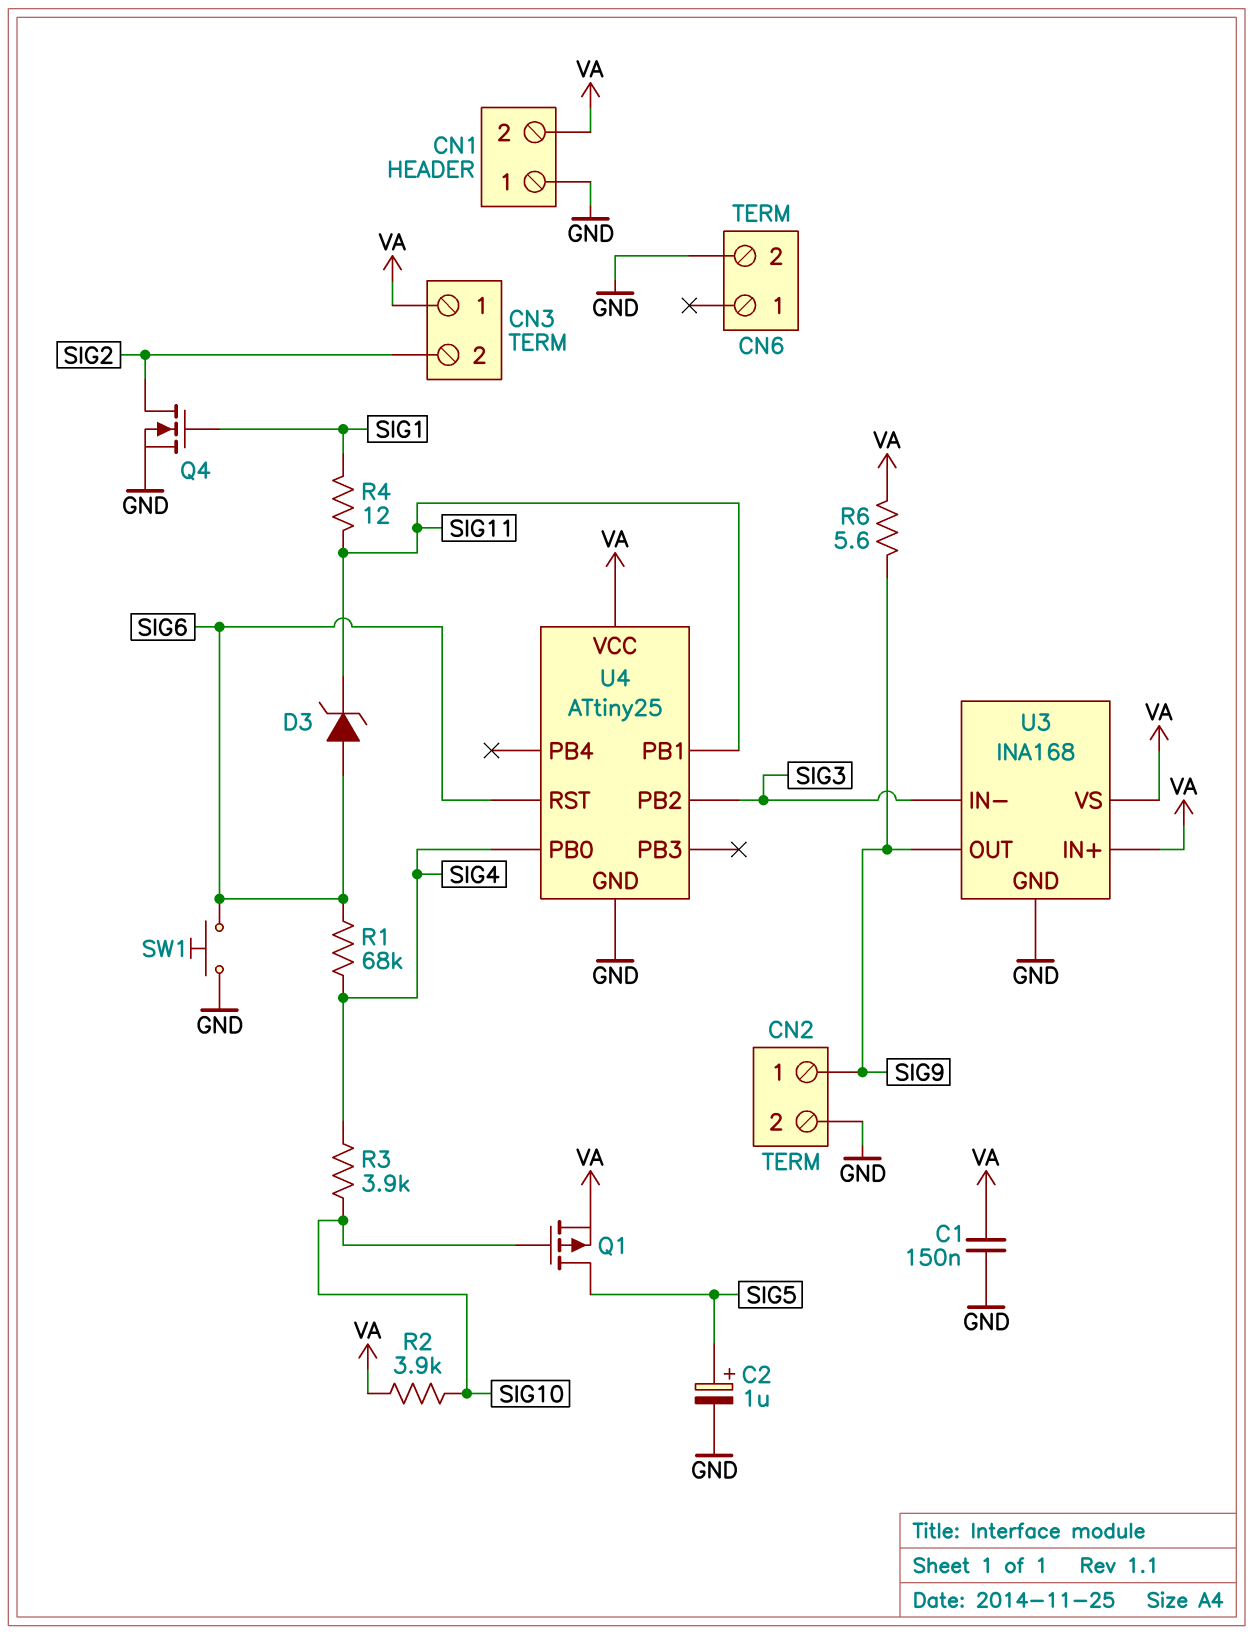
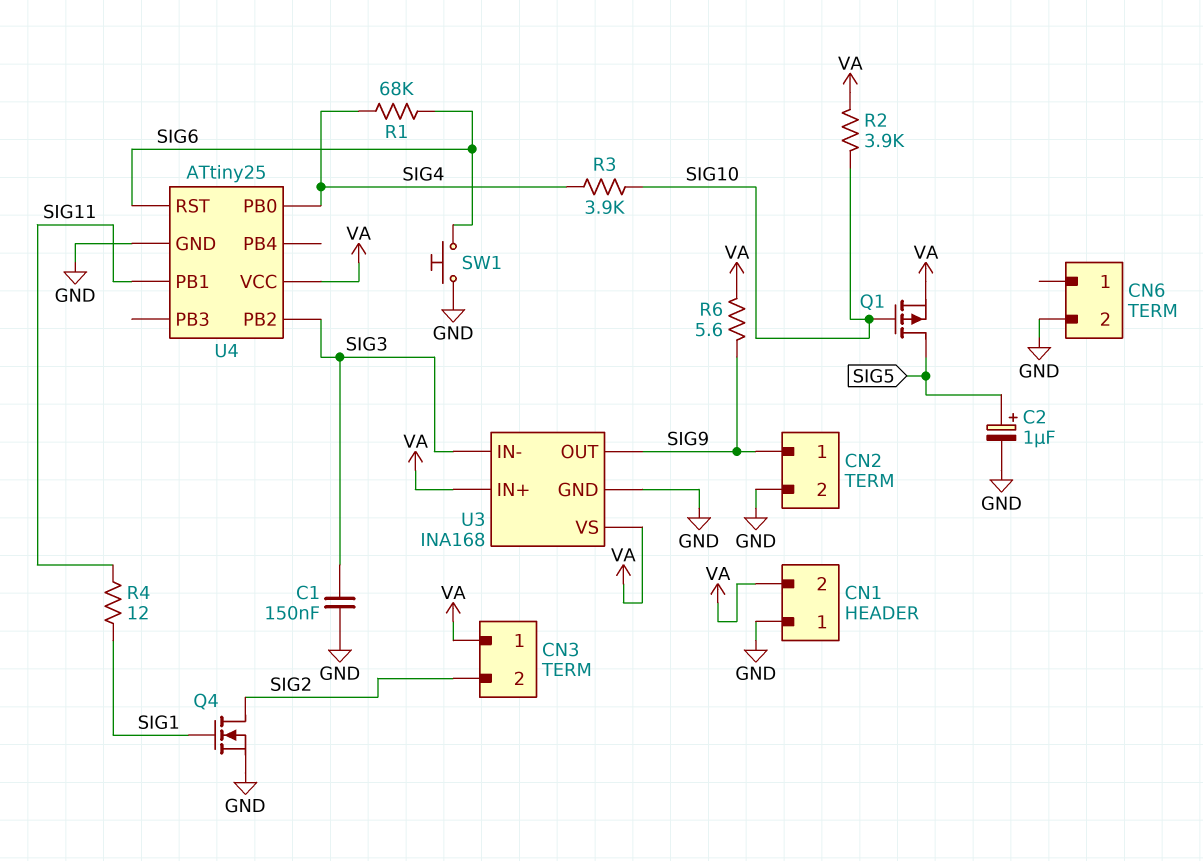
C1: 150nF (GND, VA) -> 150nF (GND, SIG3)
D3: zener (A SIG6, K SIG11) -> none

